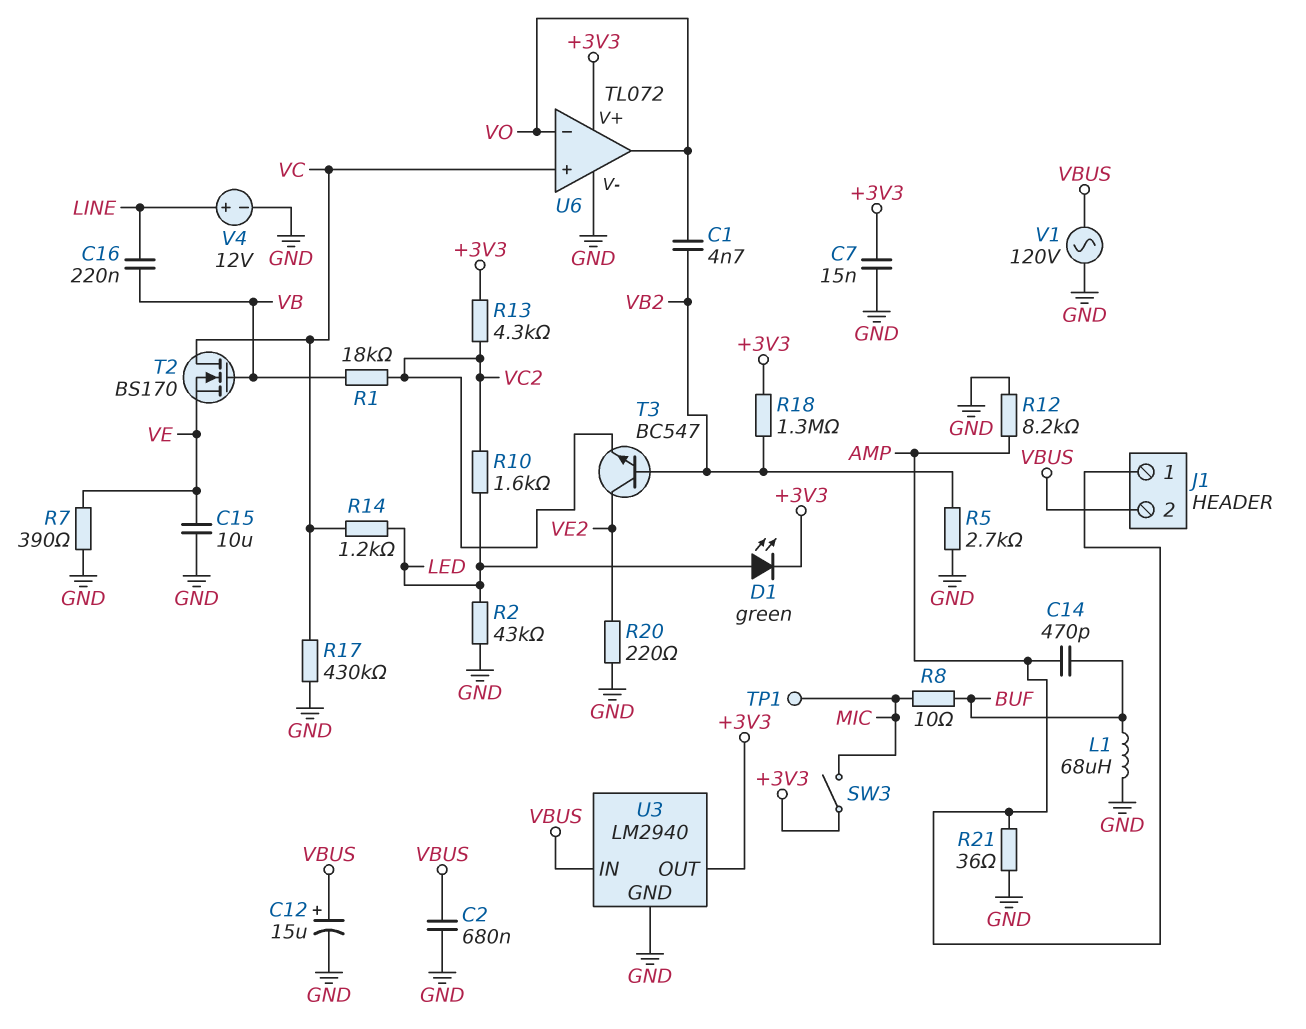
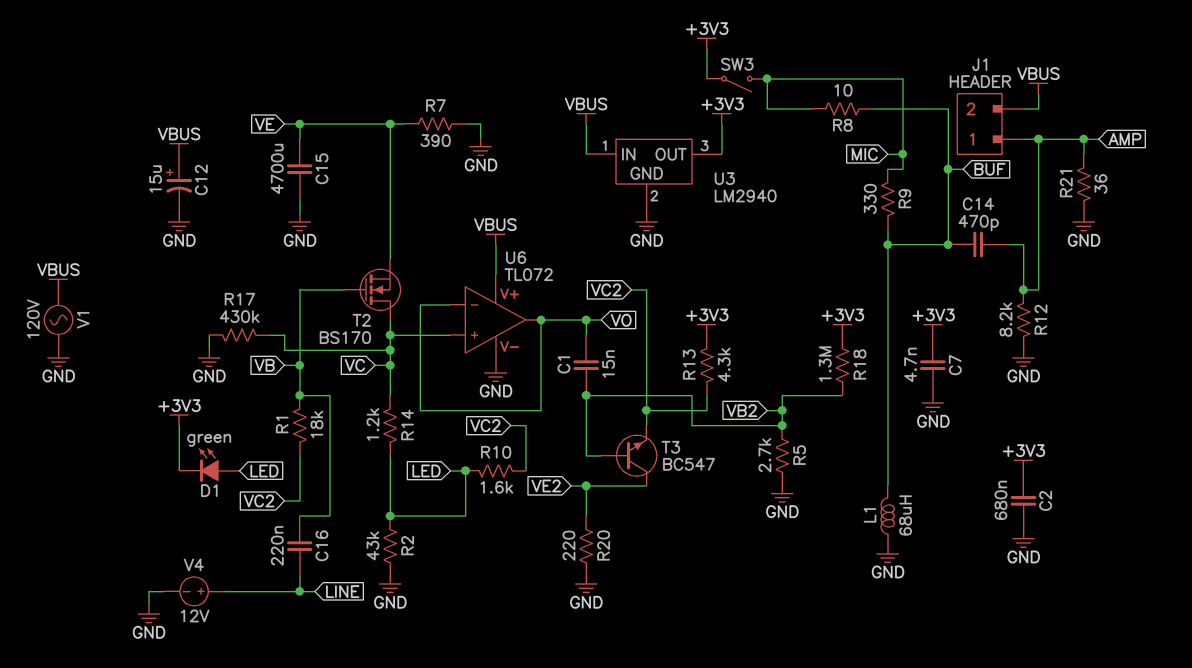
C1: 4.7nF (VB2, VO) -> 15nF (VB2, VO)
C2: 680nF (GND, VBUS) -> 680nF (+3V3, GND)
C7: 15nF (+3V3, GND) -> 4.7nF (+3V3, GND)
C15: 10uF (GND, VE) -> 4700uF (GND, VE)
R9: none -> 330 (BUF, MIC)
TP1: test point (MIC) -> none
U6 pin V+: +3V3 -> VBUS

